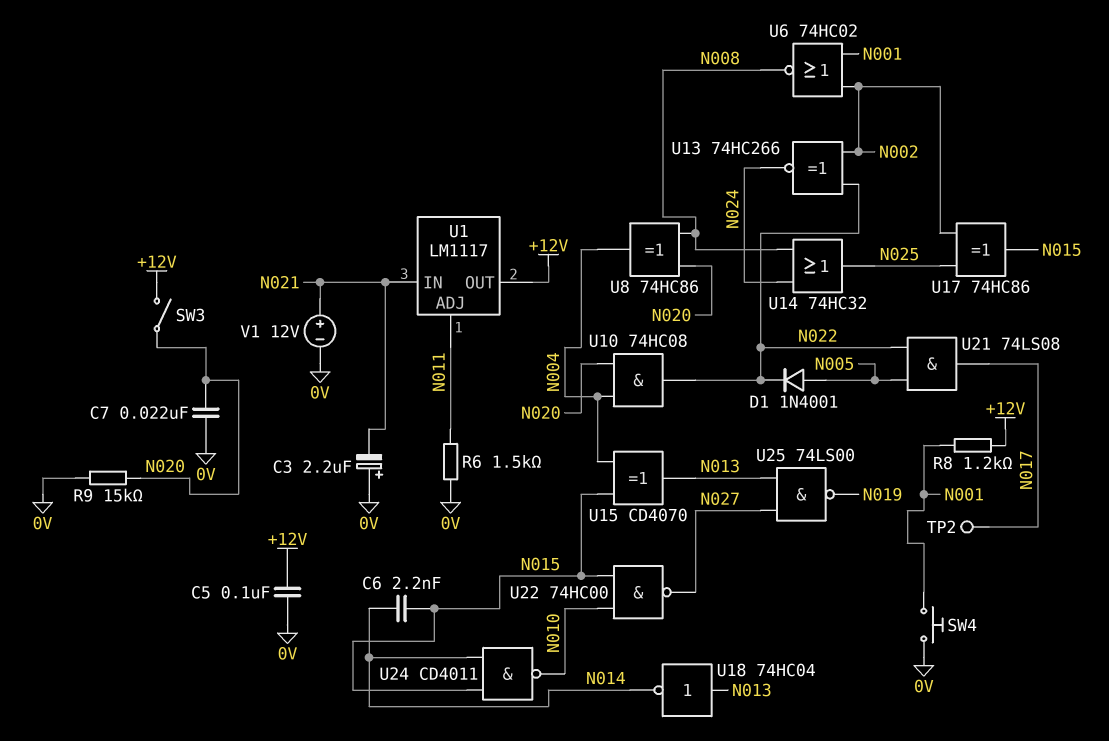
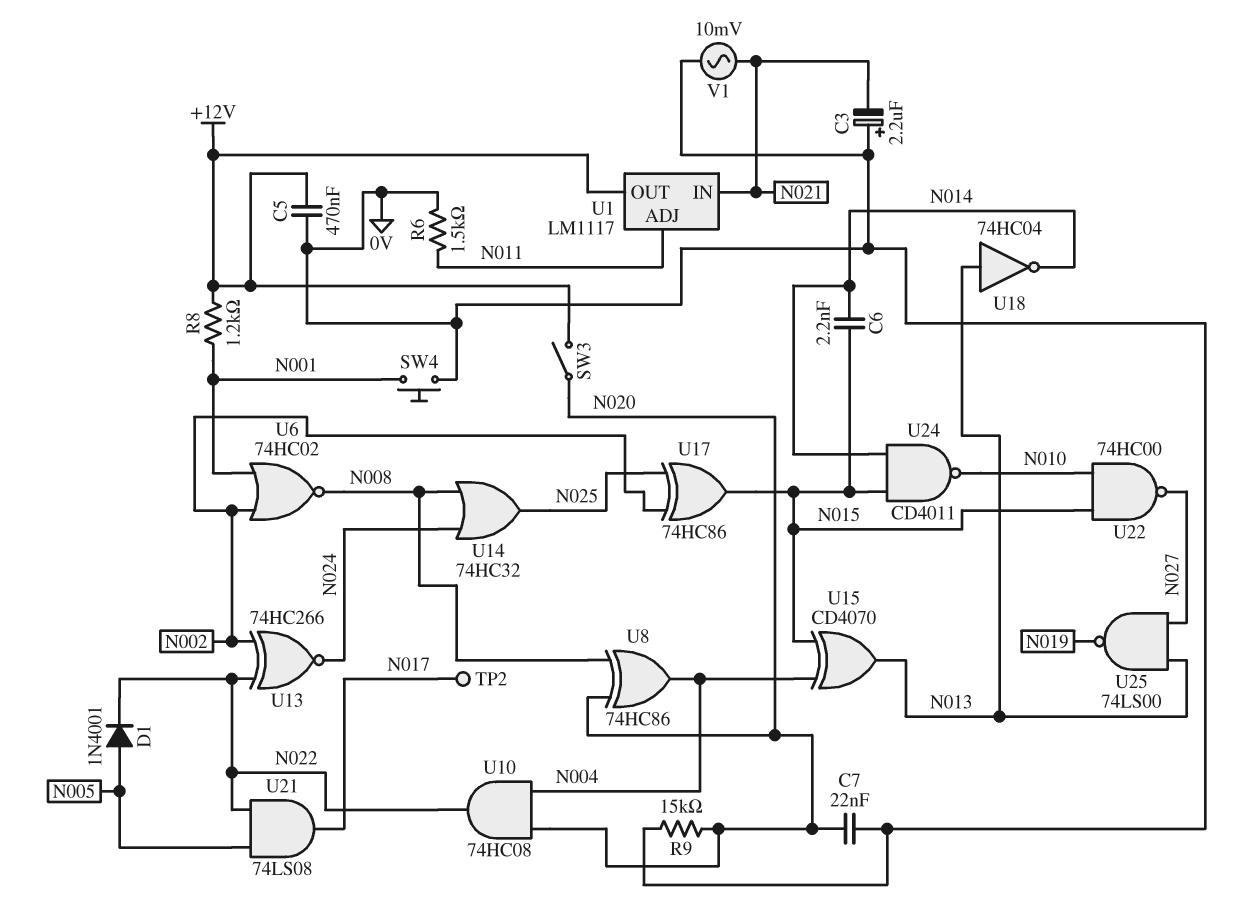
C5: 100nF (+12V, 0V) -> 470nF (+12V, 0V)
V1: 12V (plus N021, minus 0V) -> AC 10mV (0V, N021)

